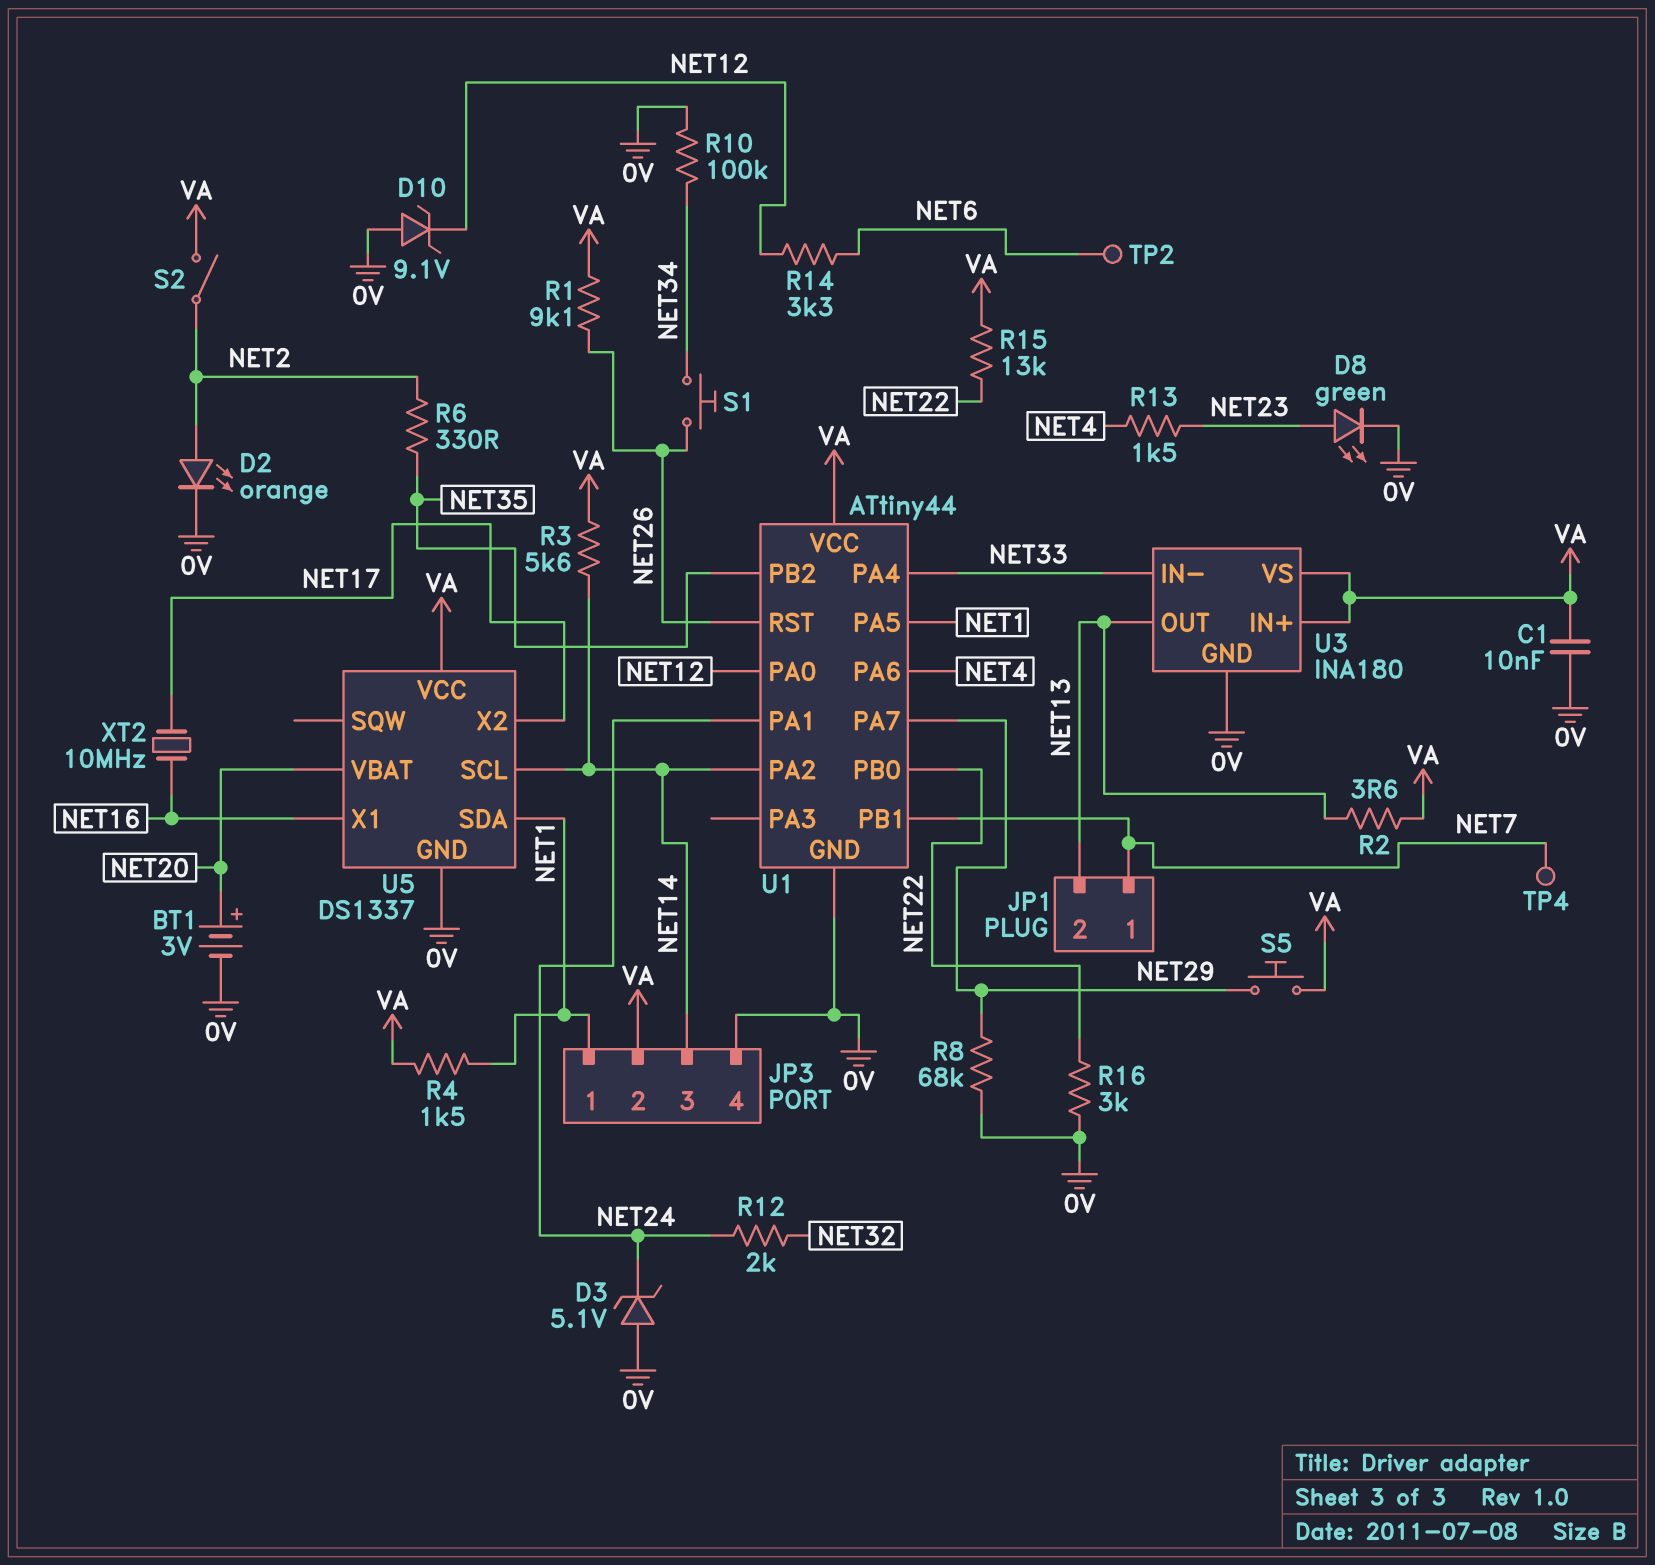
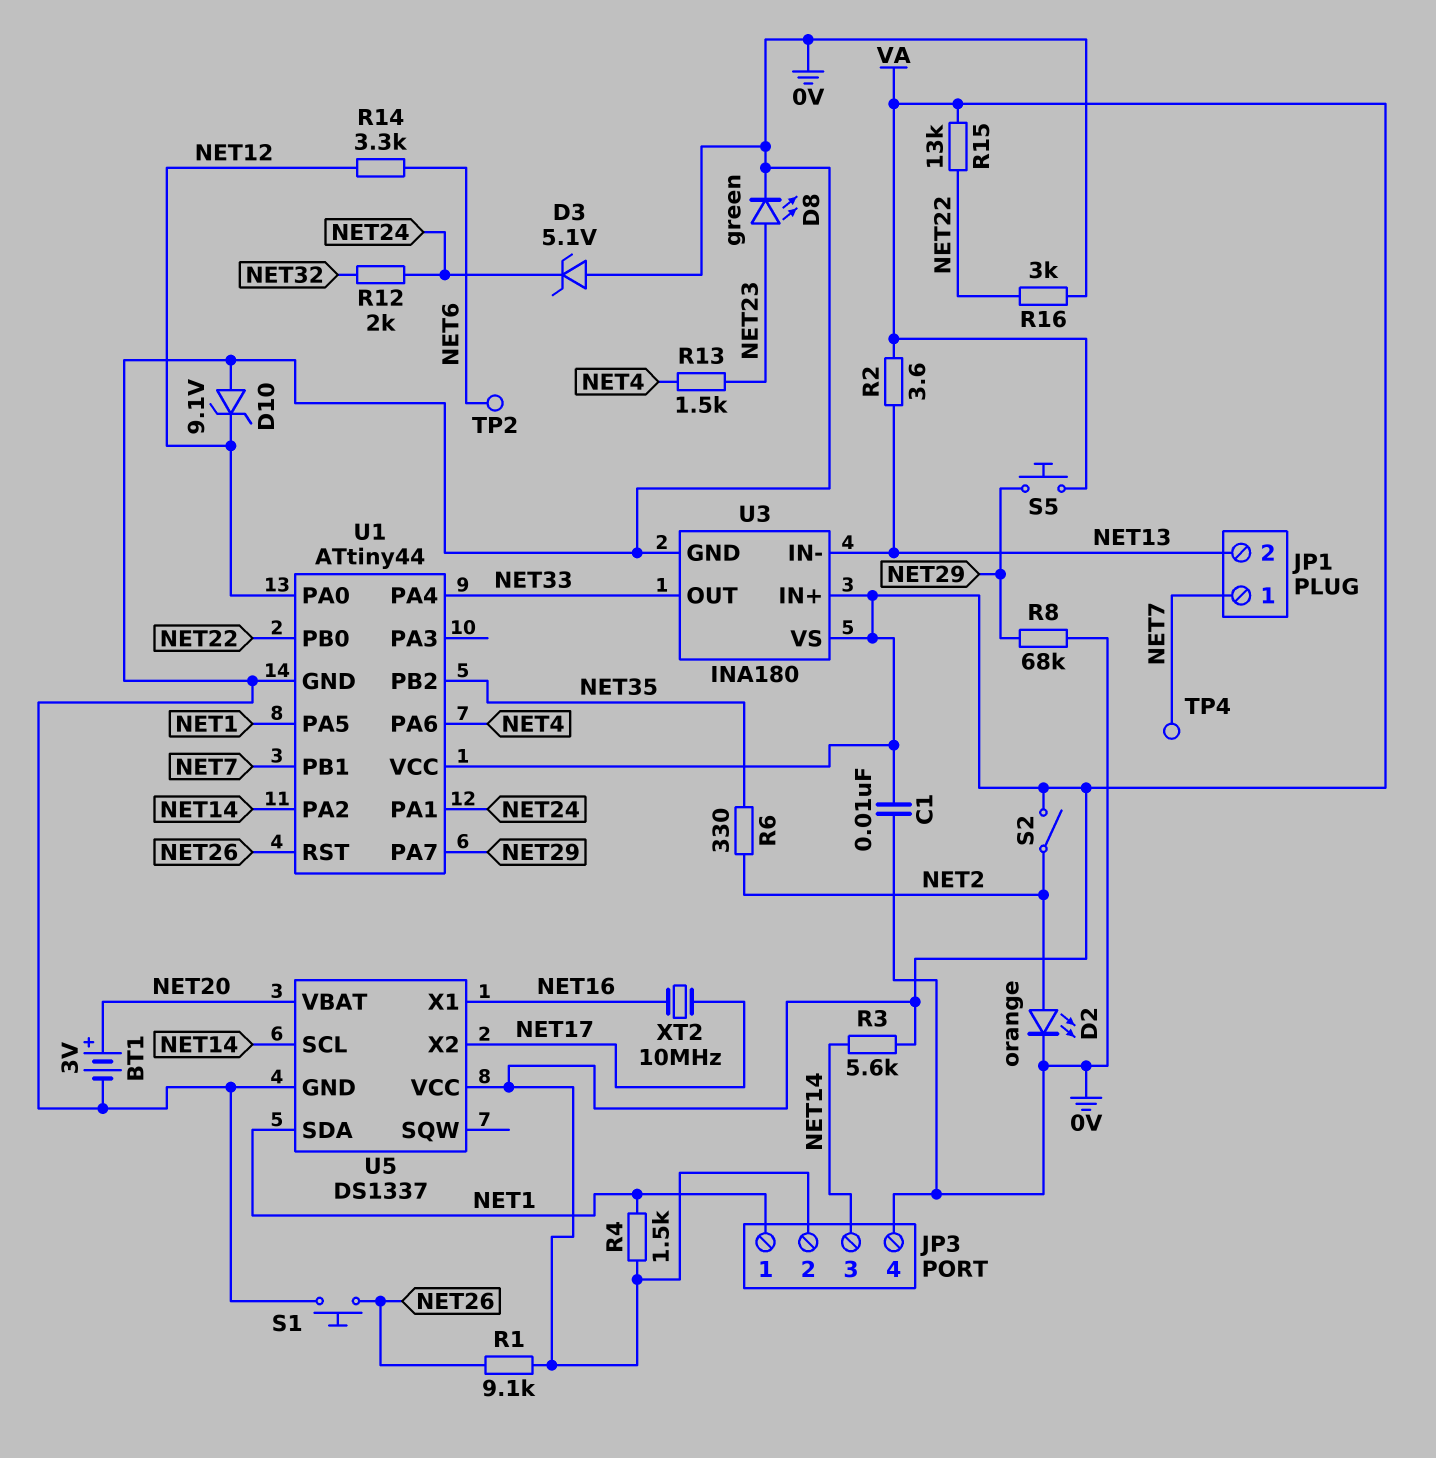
R10: 100k (0V, NET34) -> none
S1: button (NET26, NET34) -> button (0V, NET26)
U3 pin IN-: NET33 -> NET13
U3 pin OUT: NET13 -> NET33

